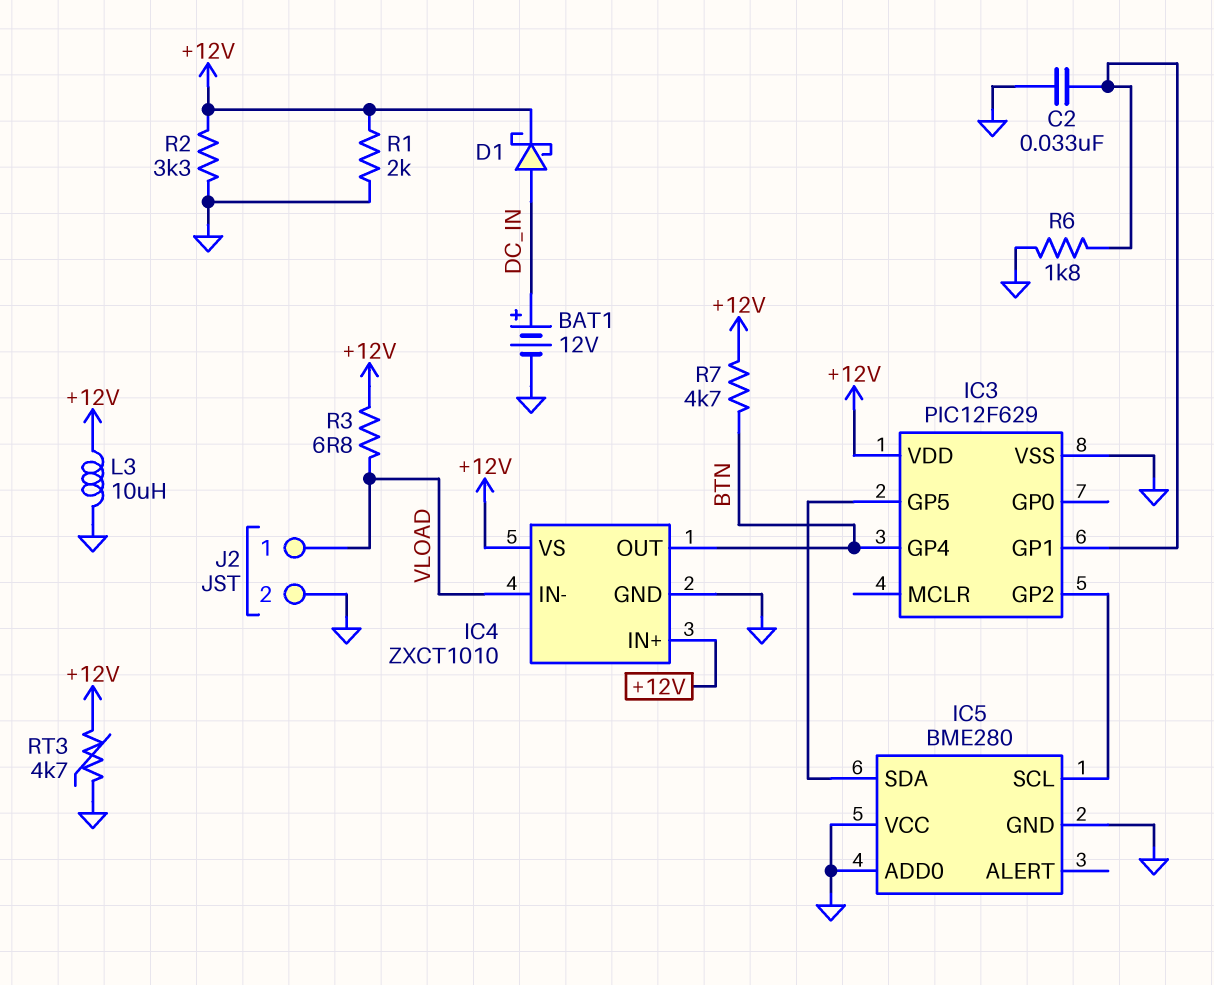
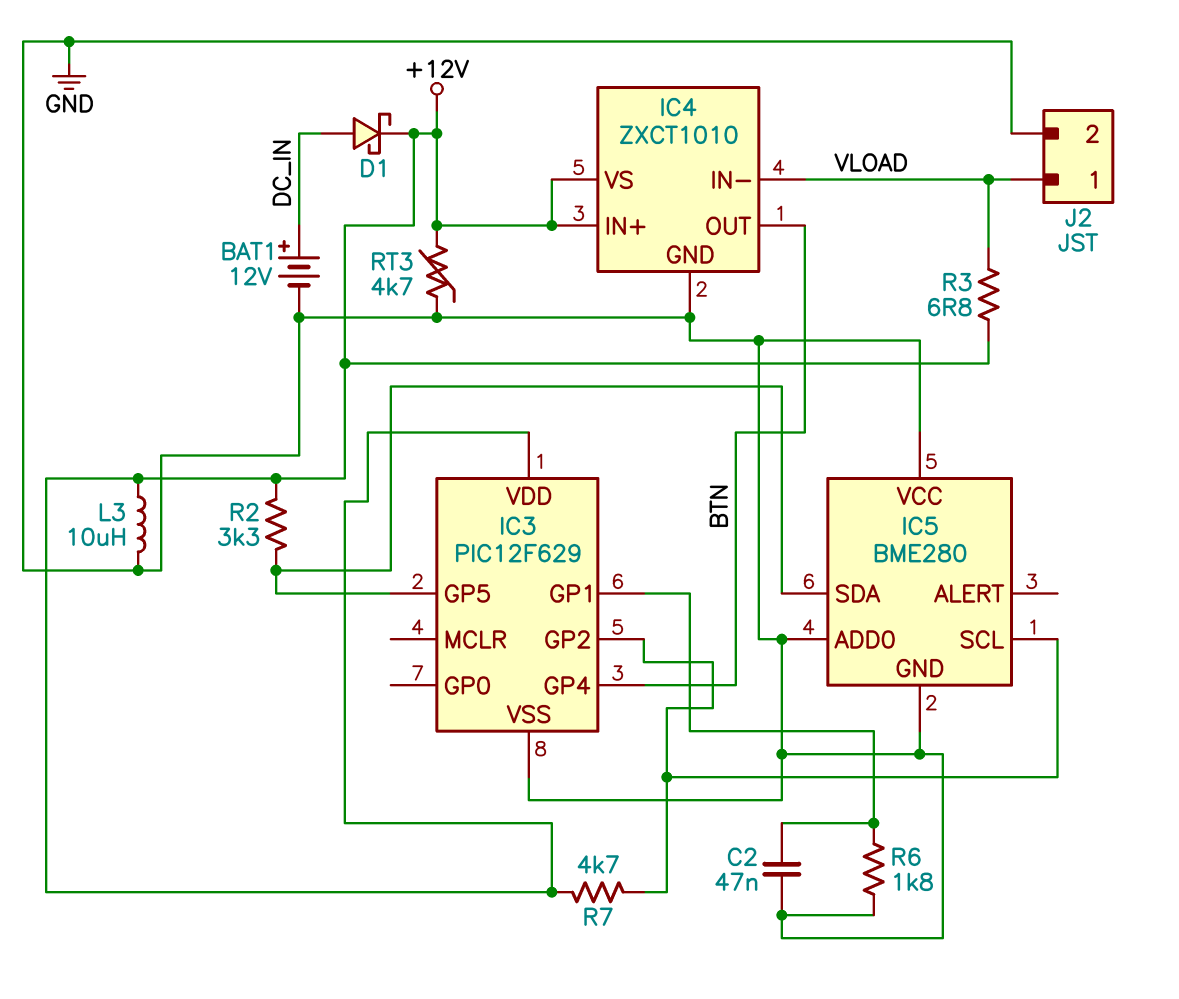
C2: 33nF (GND, IC3/GP1) -> 47nF (GND, IC3/GP1)
R1: 2k (+12V, GND) -> none
R2: 3.3k (+12V, GND) -> 3.3k (+12V, IC3/GP5)
R7: 4.7k (+12V, BTN) -> 4.7k (+12V, IC3/GP2)

